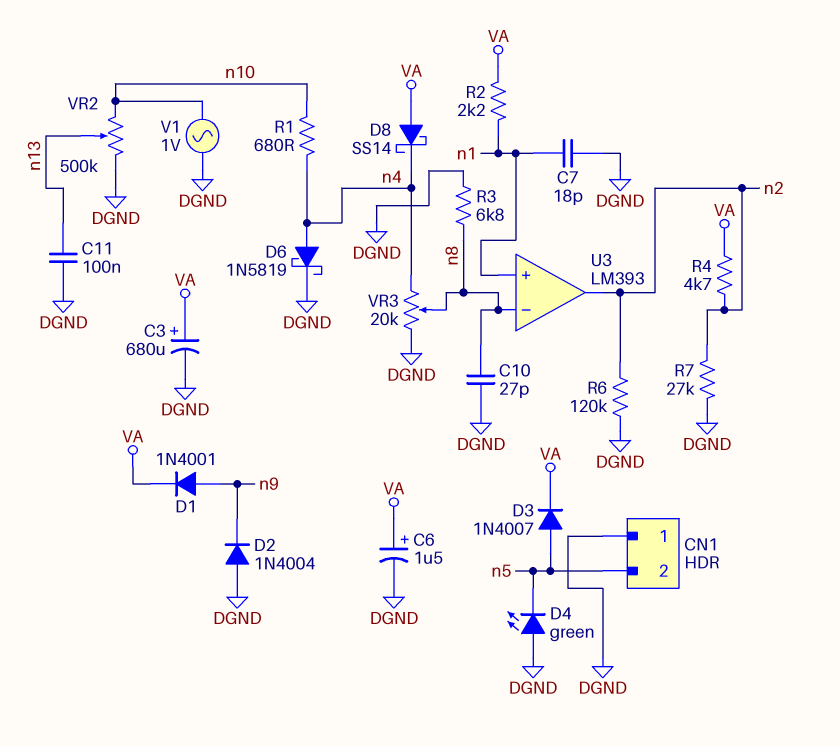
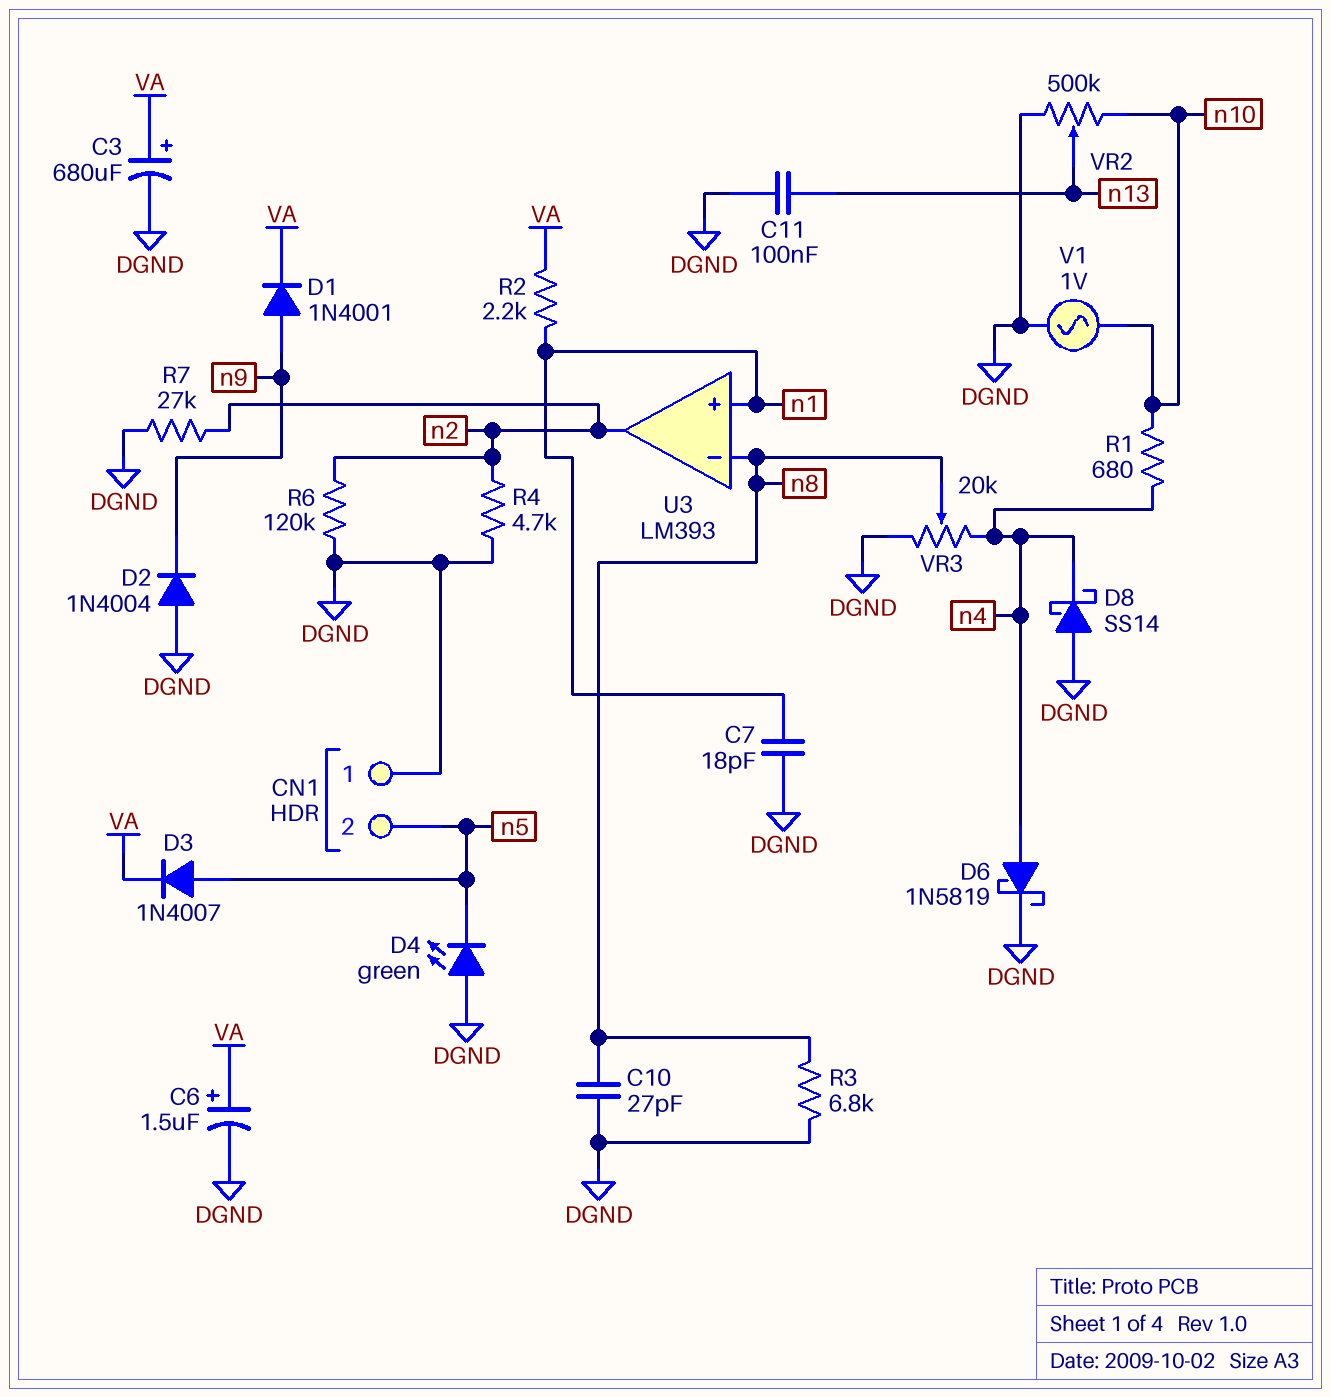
D8: schottky SS14 (A VA, K n4) -> schottky SS14 (A DGND, K n4)
R4: 4.7k (VA, n2) -> 4.7k (DGND, n2)

